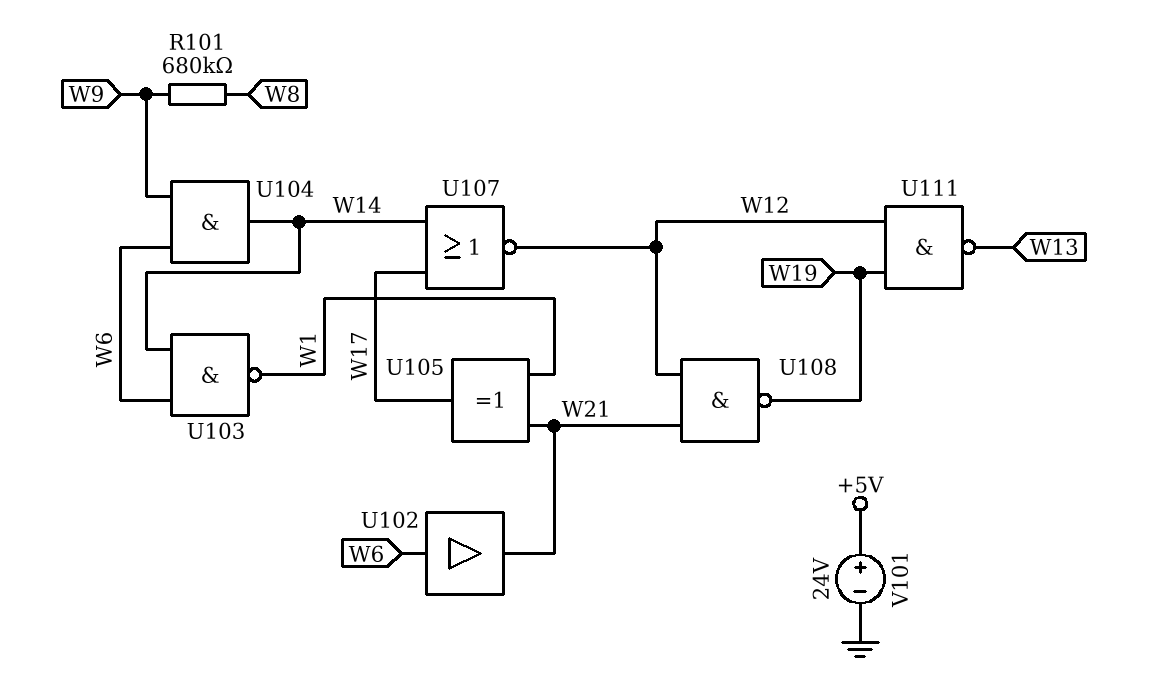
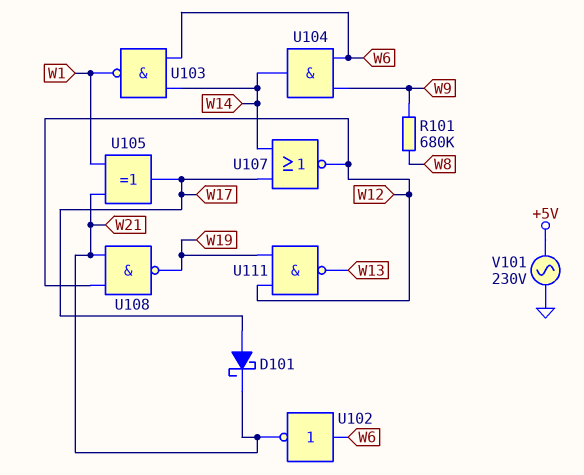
D101: none -> schottky (A W17, K W21)
U102: buffer (in W6, out W21) -> NOT (in W6, out W21)
V101: 24V (plus +5V, minus GND) -> AC 230V (+5V, GND)

